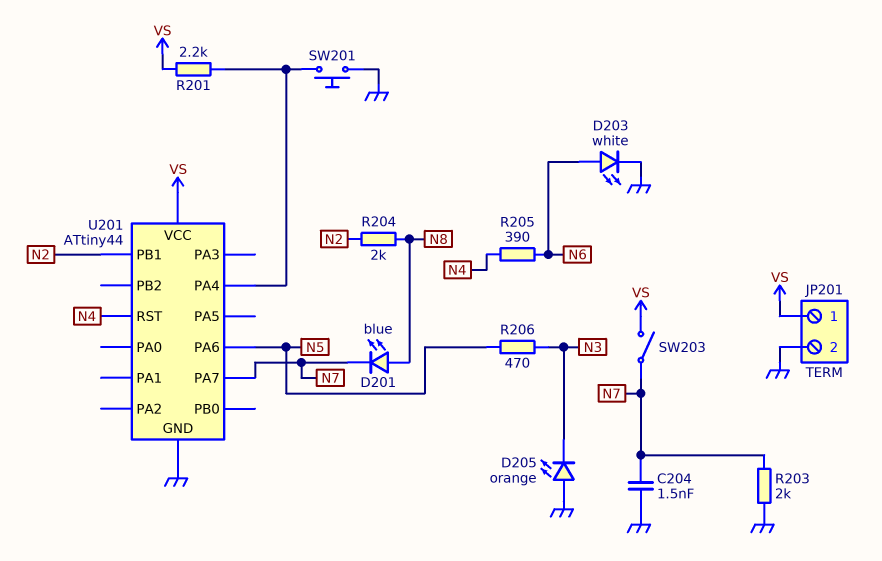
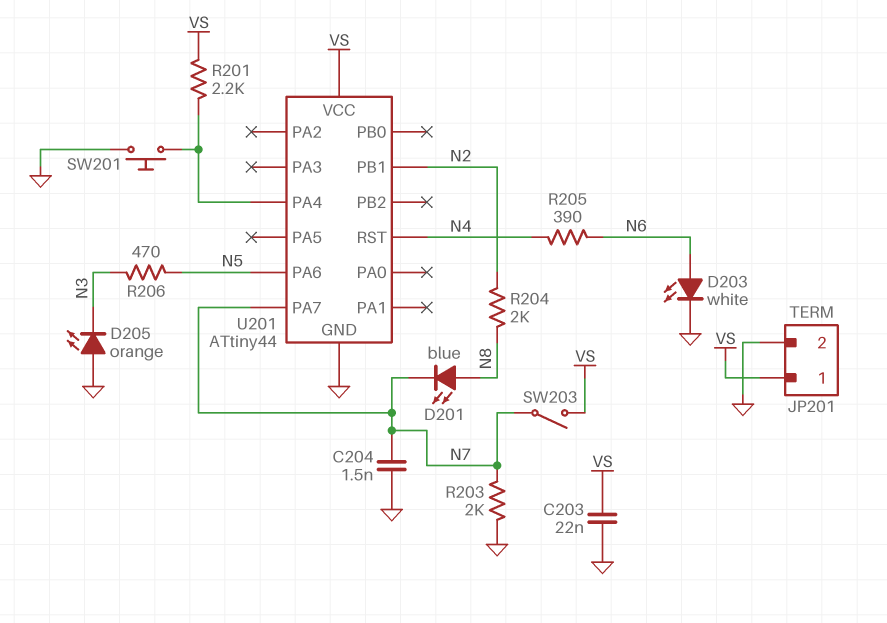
C203: none -> 22nF (GND, VS)

